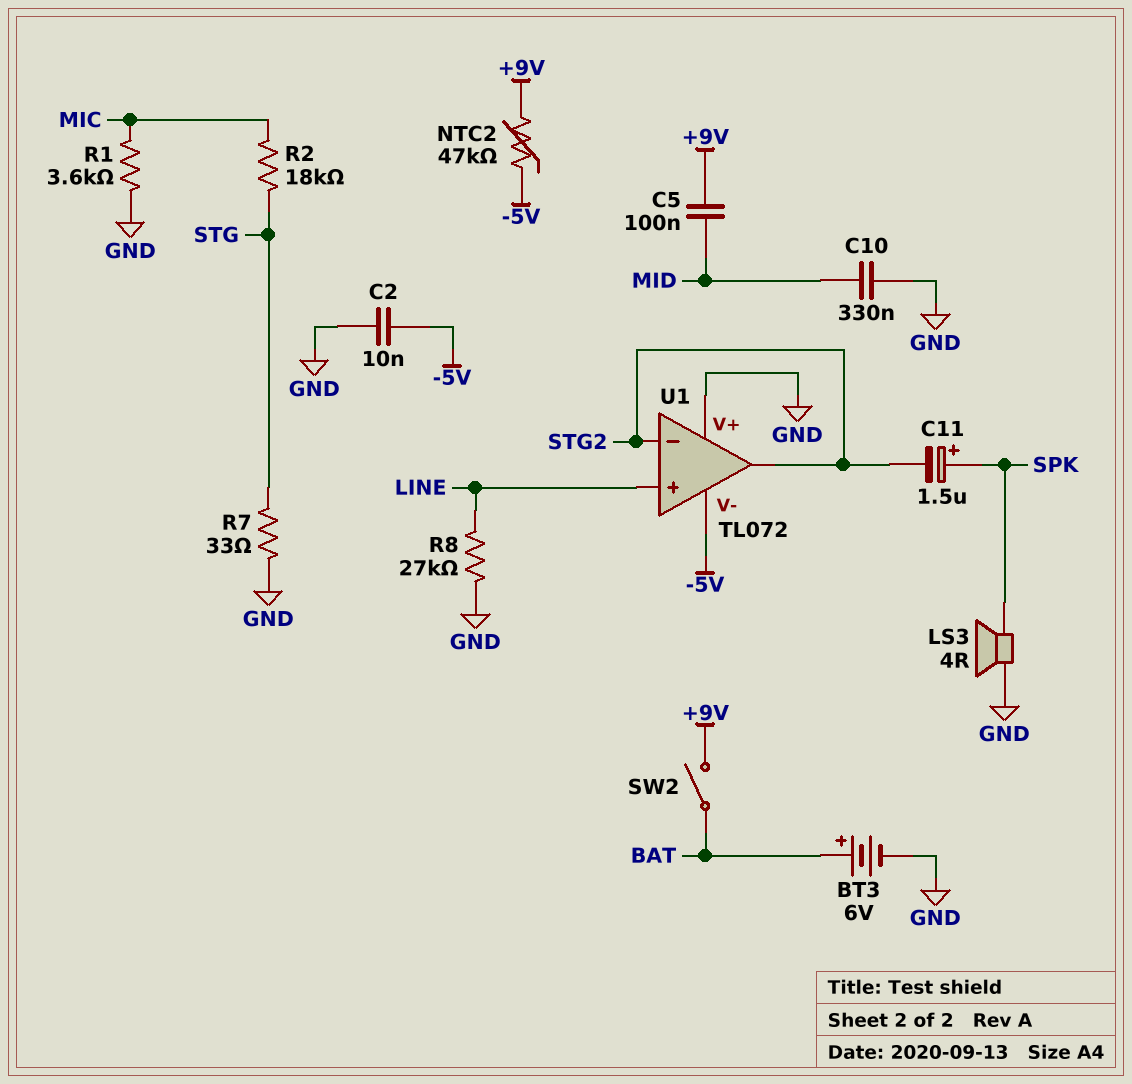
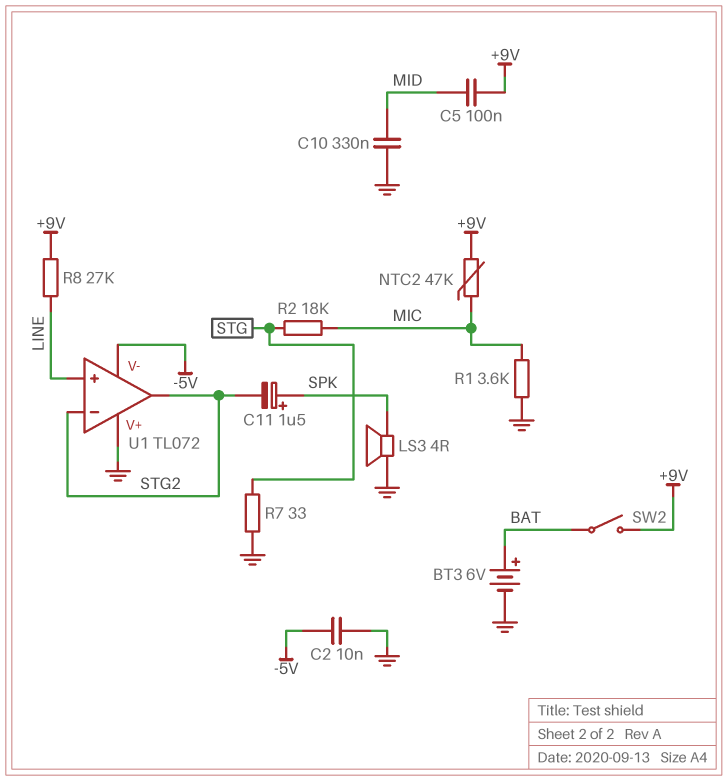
NTC2: 47k (+9V, -5V) -> 47k (+9V, MIC)
R8: 27k (GND, LINE) -> 27k (+9V, LINE)

